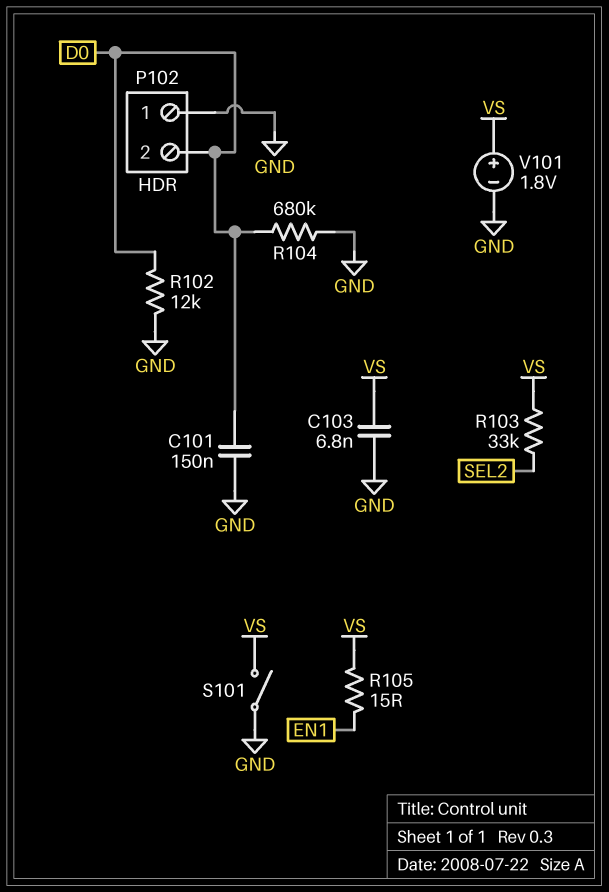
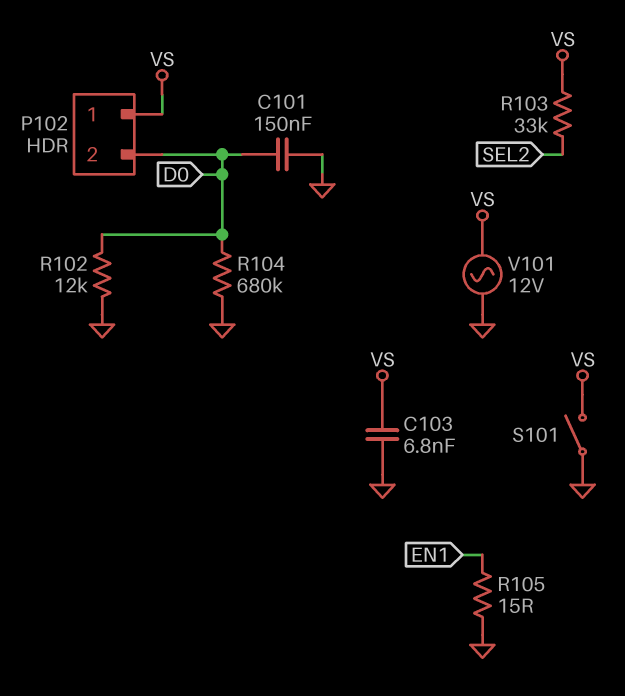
P102 pin 1: GND -> VS
R105: 15 (EN1, VS) -> 15 (EN1, GND)
V101: 1.8V (plus VS, minus GND) -> AC 12V (GND, VS)

